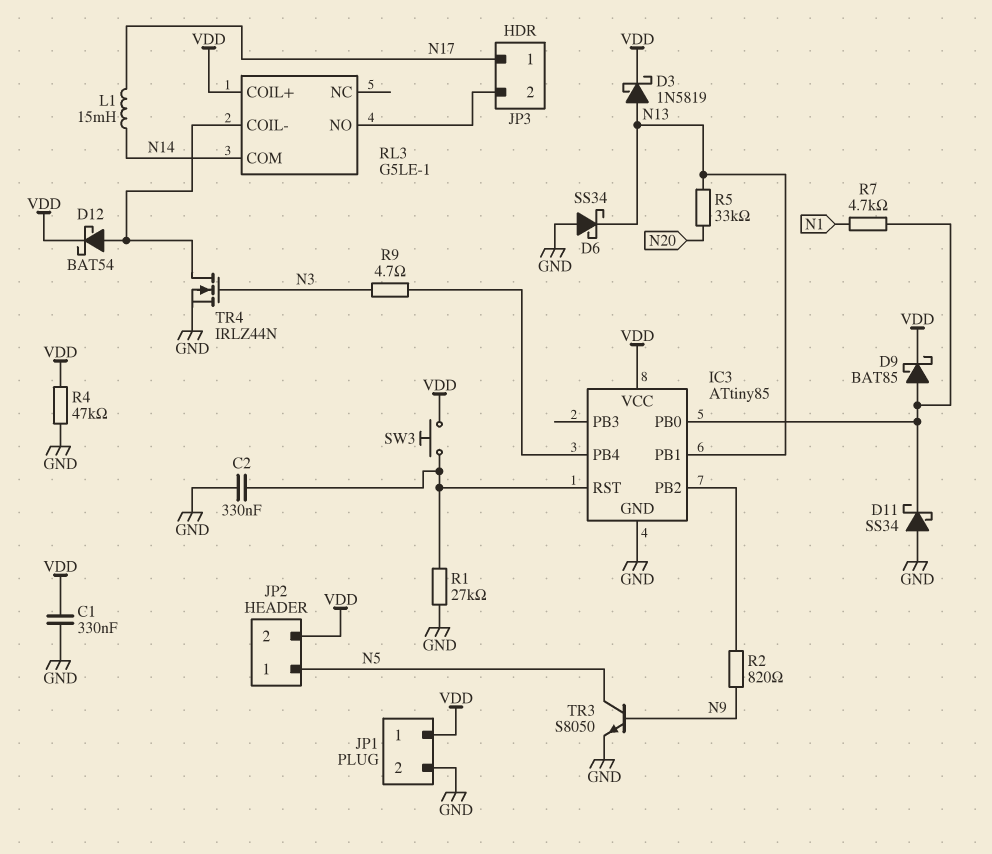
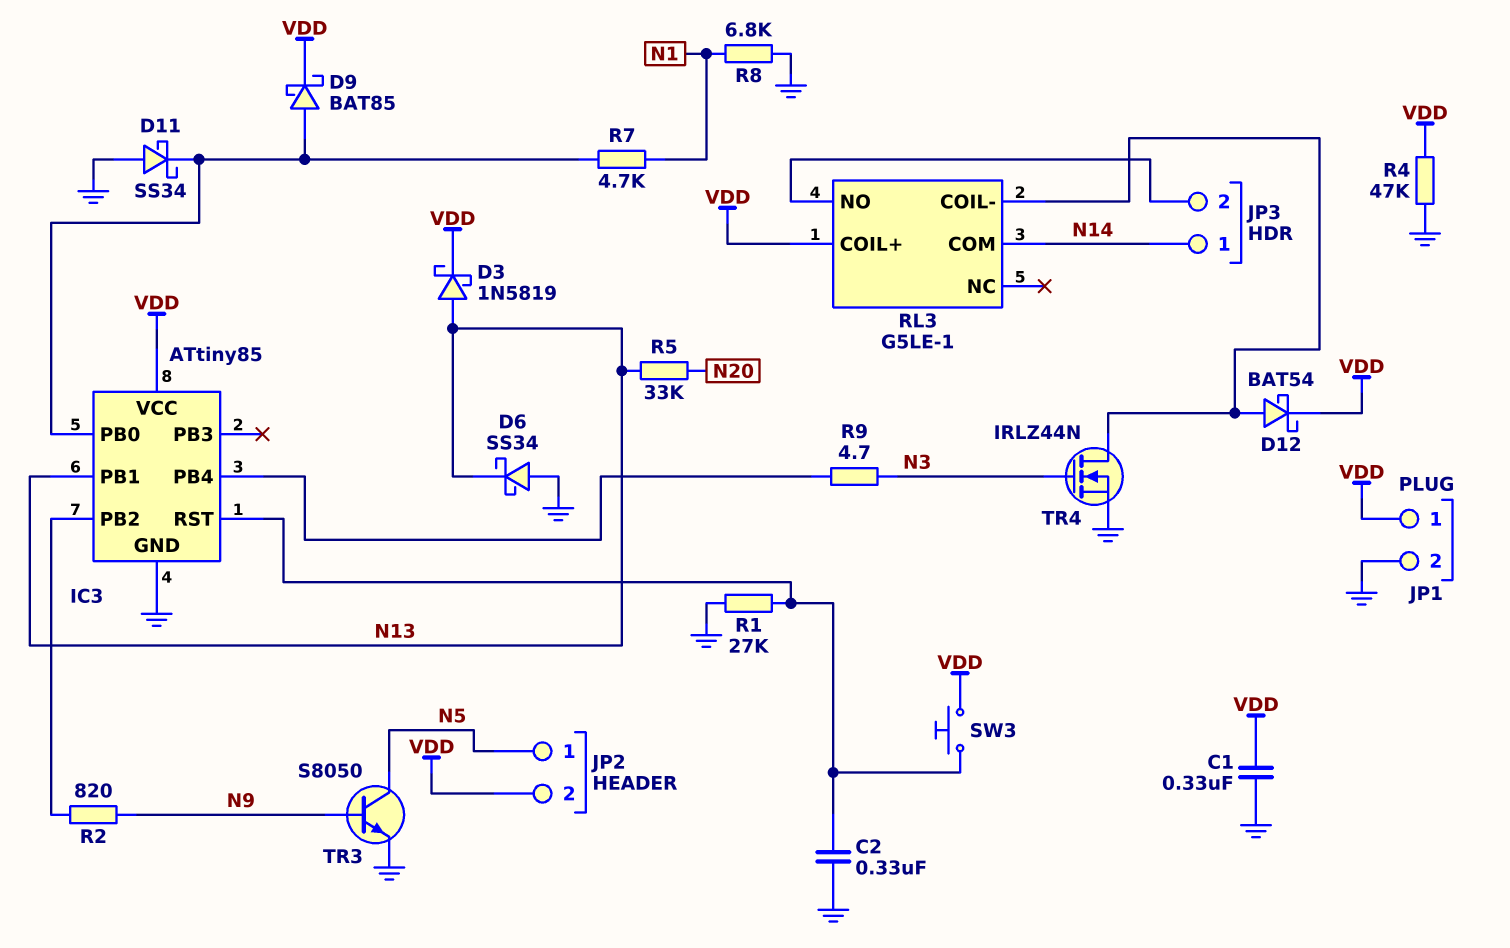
JP3 pin 1: N17 -> N14
L1: 15mH (N14, N17) -> none
R8: none -> 6.8k (GND, N1)

